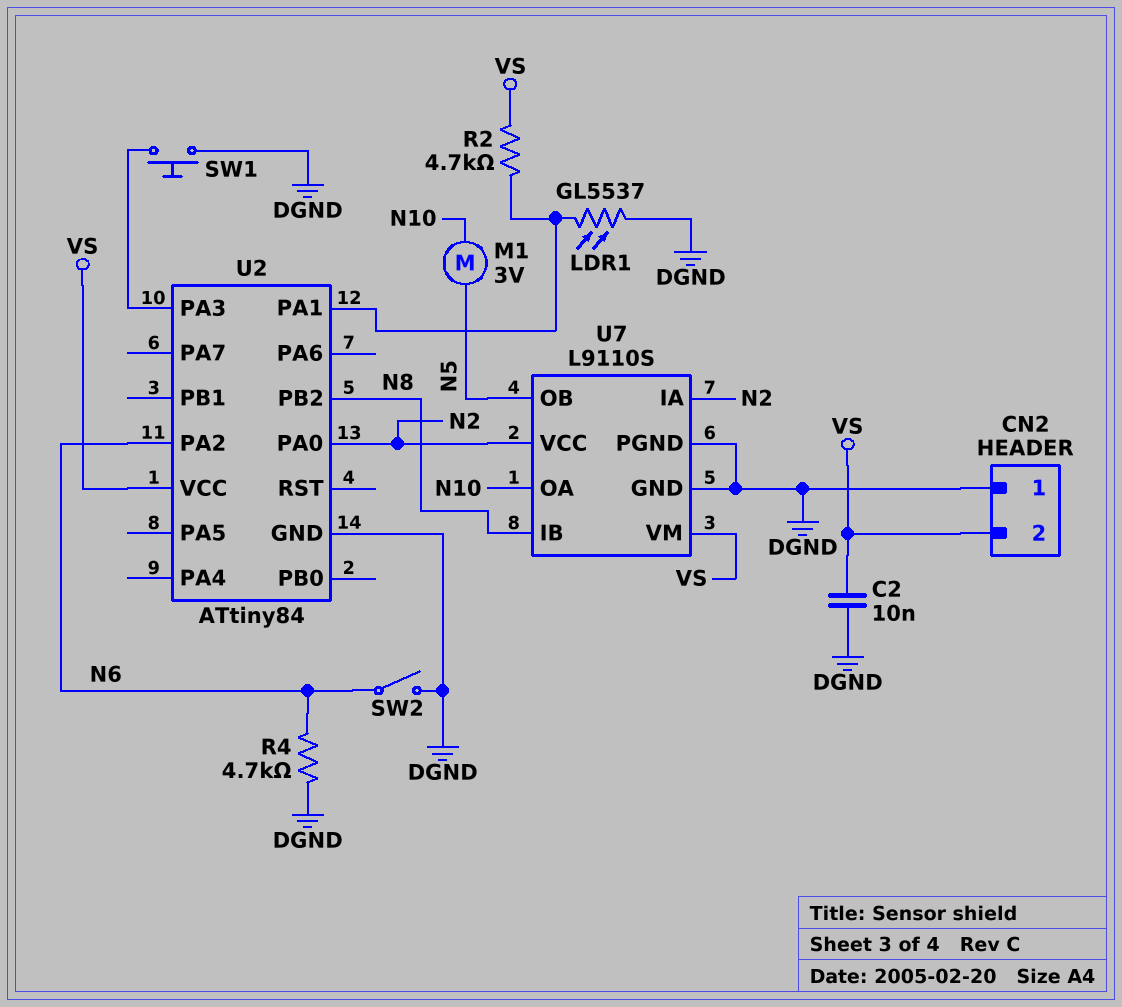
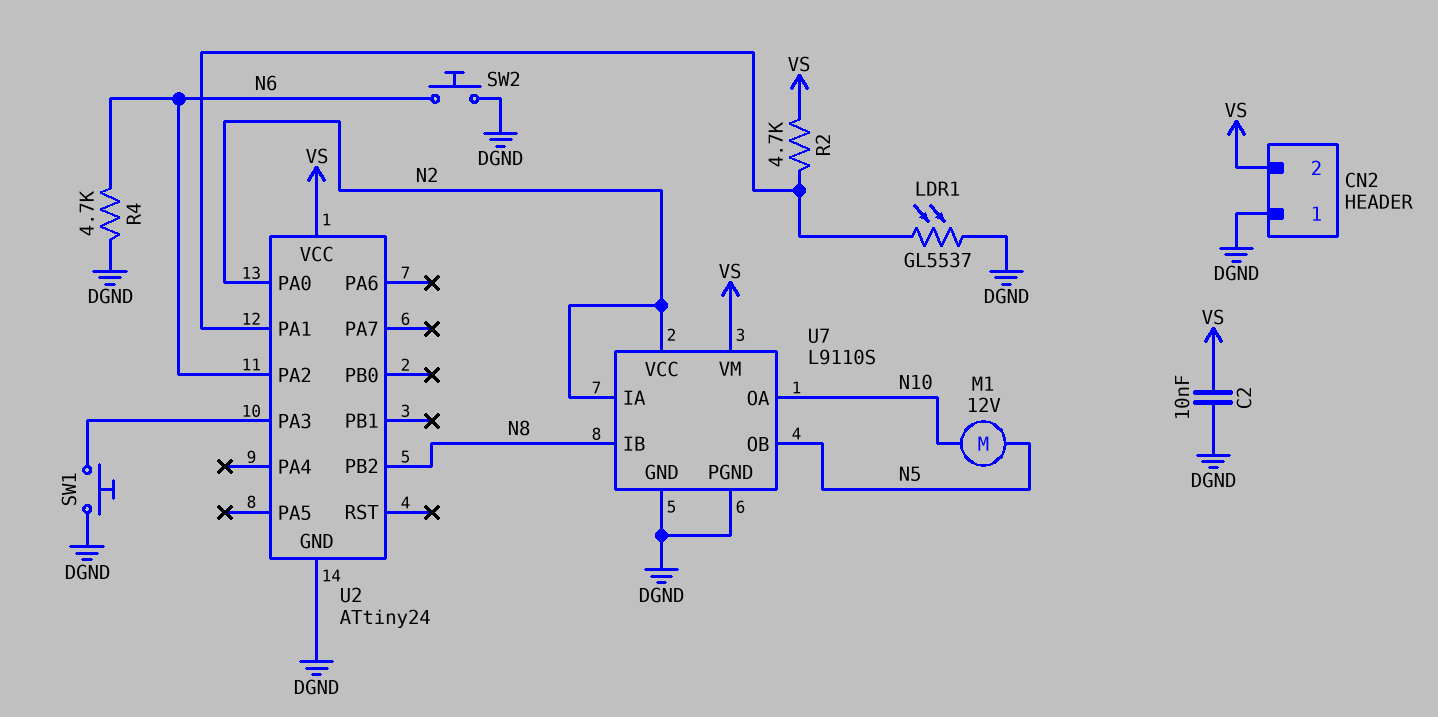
M1: motor 3V (N5, N10) -> motor 12V (N5, N10)
SW2: switch (DGND, N6) -> button (DGND, N6)
U2: ATtiny84 -> ATtiny24

